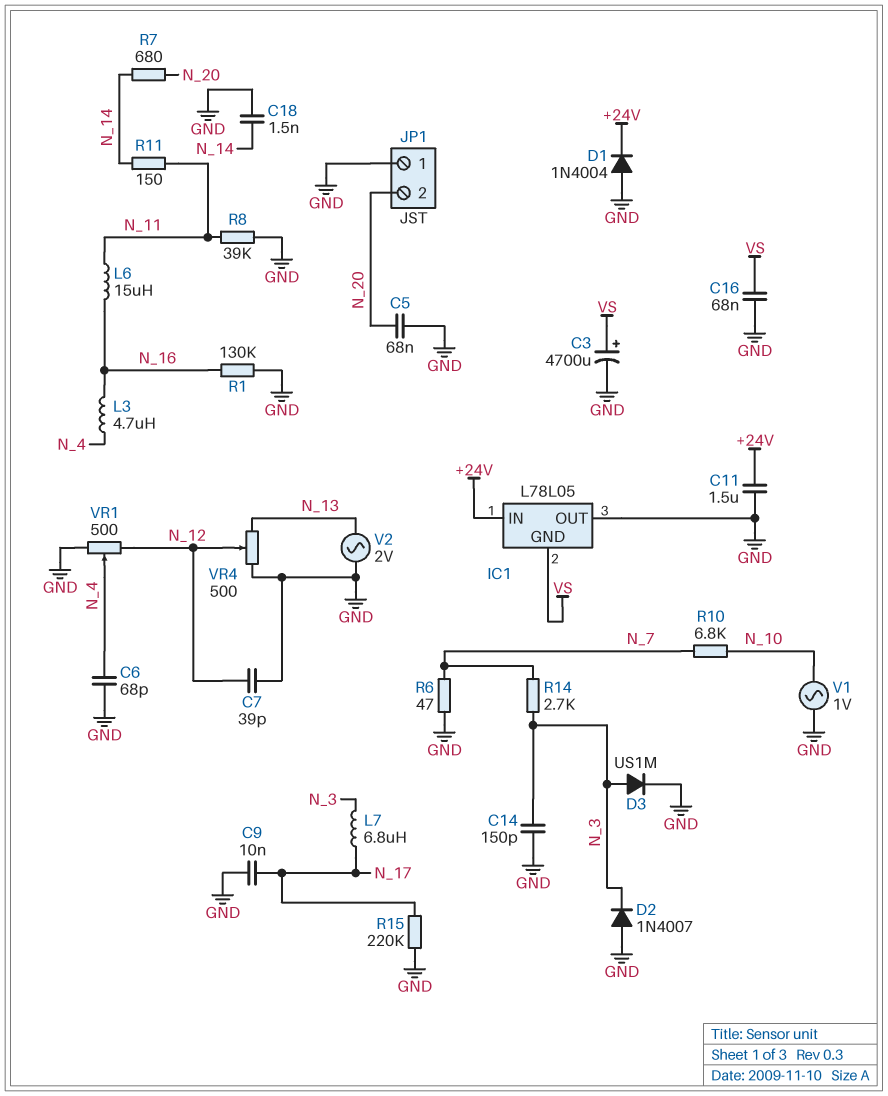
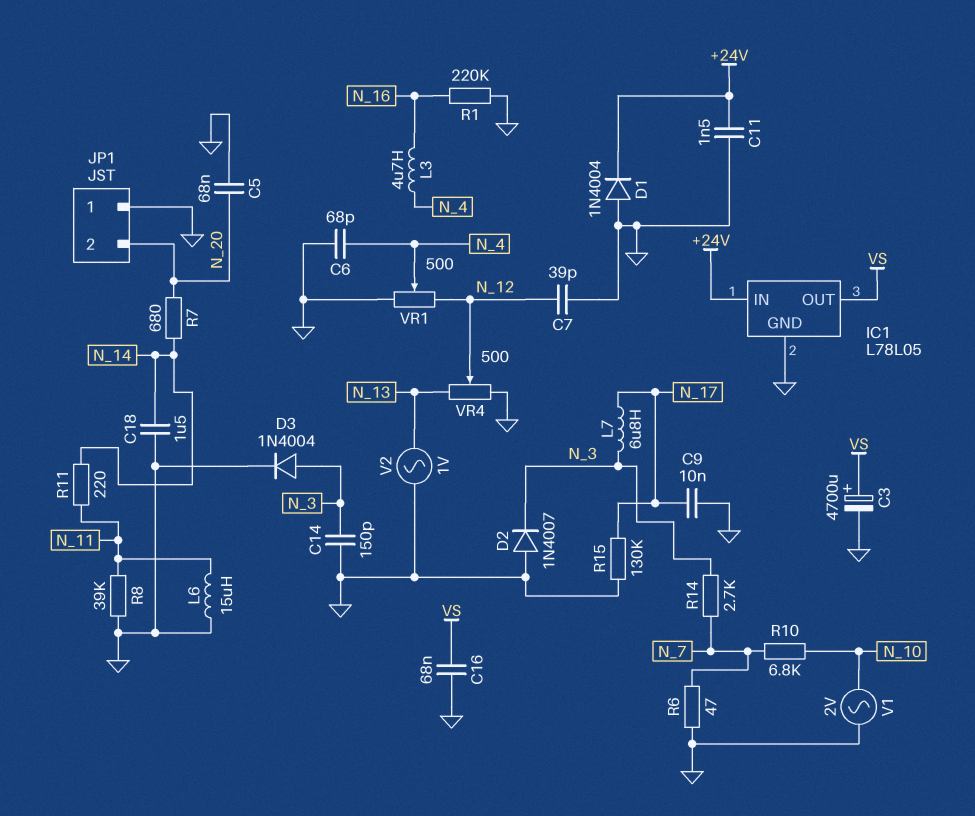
C11: 1.5uF (+24V, GND) -> 1.5nF (+24V, GND)
C18: 1.5nF (GND, N_14) -> 1.5uF (GND, N_14)
D3: diode US1M (A N_3, K GND) -> diode 1N4004 (A N_3, K GND)
IC1 pin GND: VS -> GND
IC1 pin OUT: GND -> VS
L6: 15uH (N_11, N_16) -> 15uH (GND, N_11)
R1: 130k (GND, N_16) -> 220k (GND, N_16)
R11: 150 (N_11, N_14) -> 220 (N_11, N_14)
R15: 220k (GND, N_17) -> 130k (GND, N_17)
V1: AC 1V (GND, N_10) -> AC 2V (GND, N_10)
V2: AC 2V (GND, N_13) -> AC 1V (GND, N_13)

